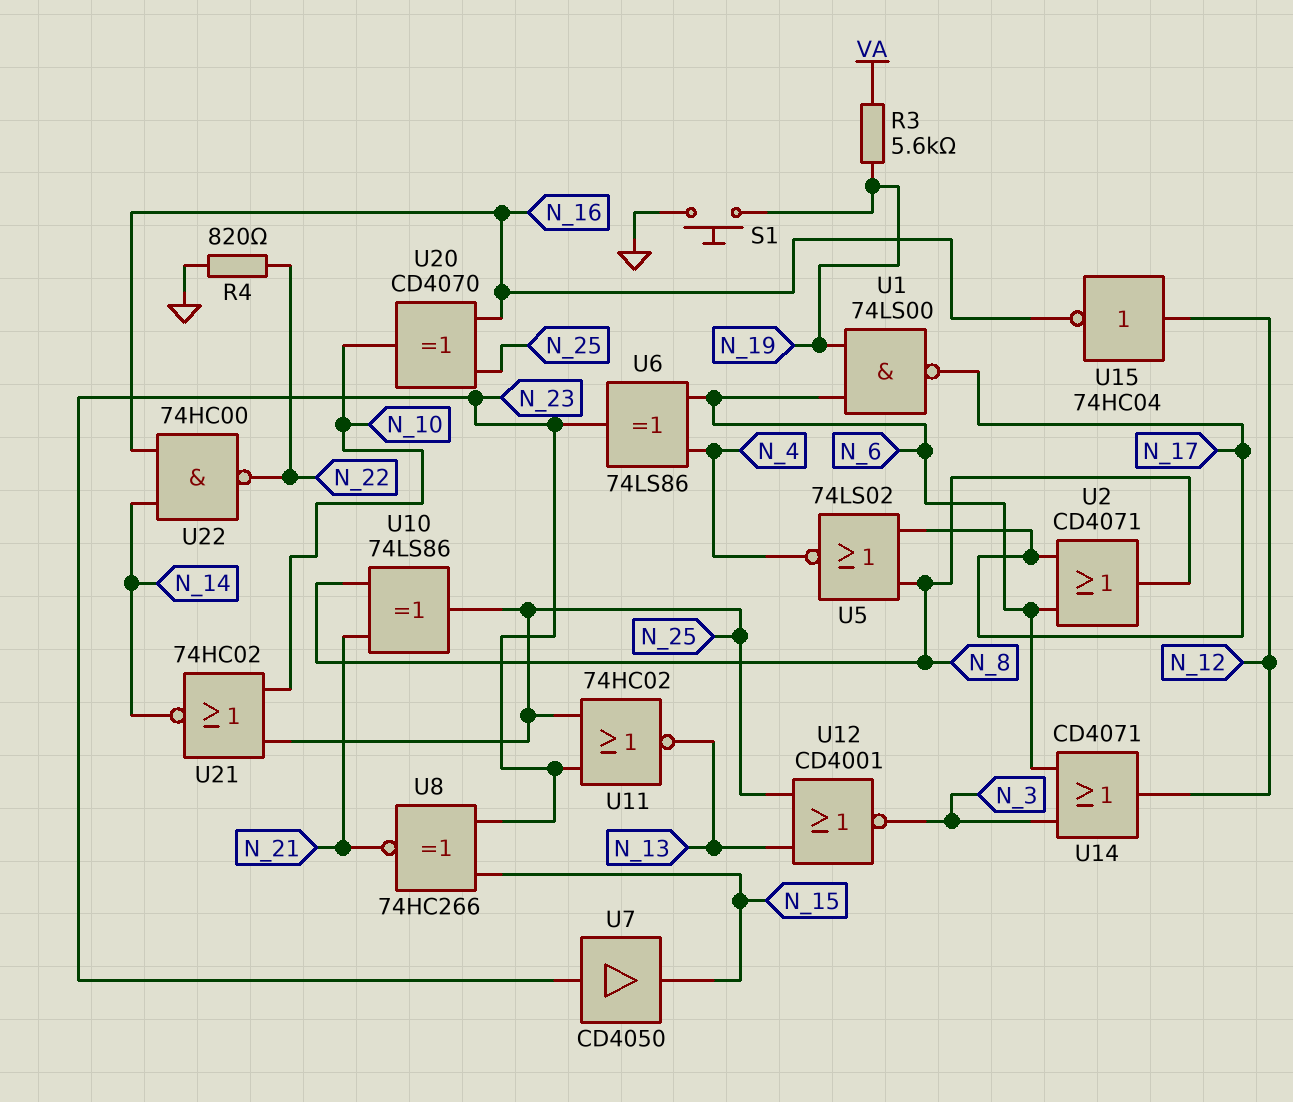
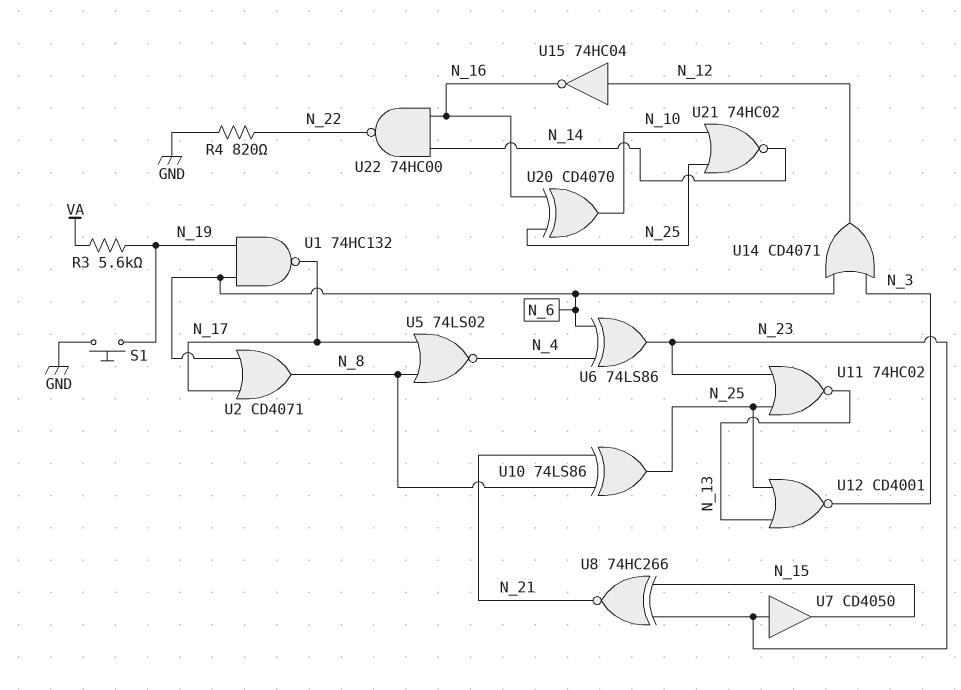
U1: NAND 74LS00 (in N_6, in N_19, out N_17) -> NAND 74HC132 (in N_6, in N_19, out N_17)

